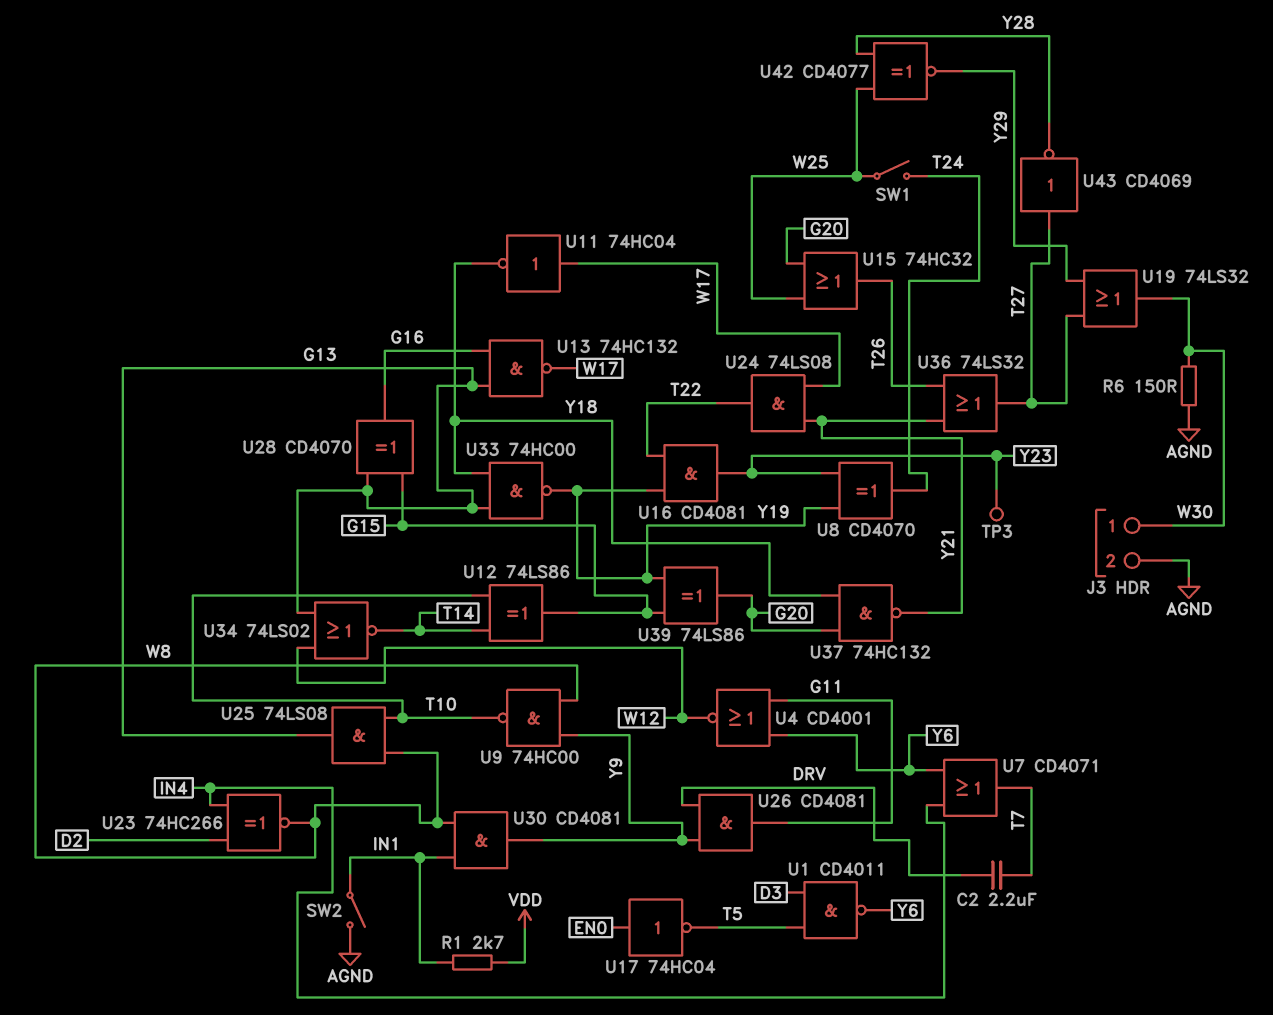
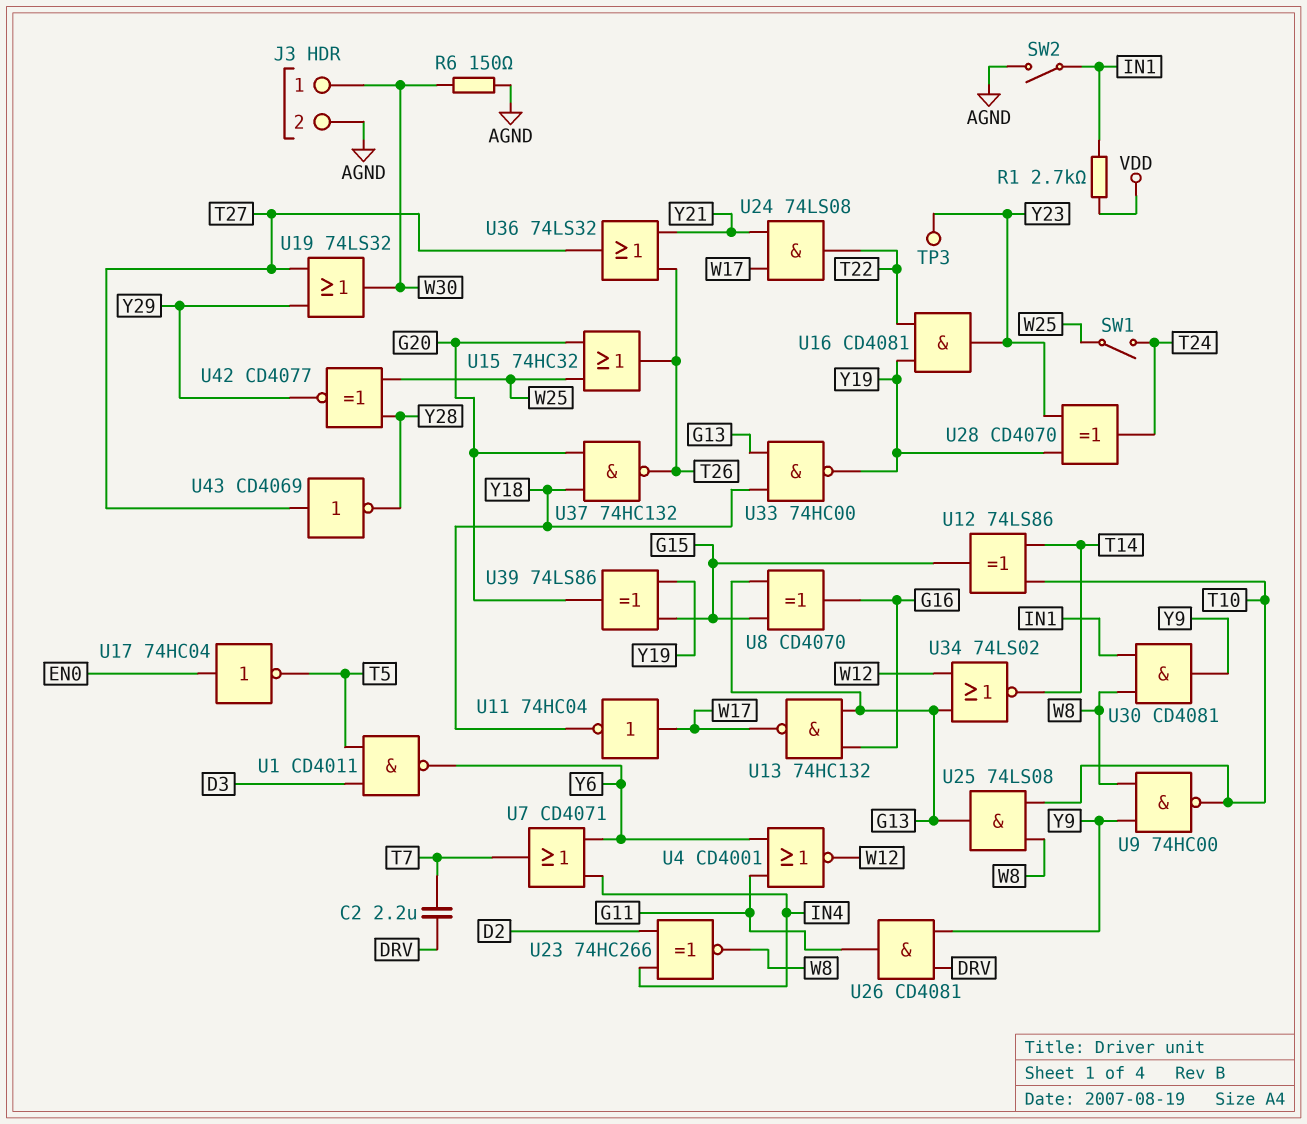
U8: XOR CD4070 (in Y19, in Y23, out T24) -> XOR CD4070 (in G13, in G15, out G16)
U28: XOR CD4070 (in G13, in G15, out G16) -> XOR CD4070 (in Y19, in Y23, out T24)
U37: NAND 74HC132 (in G20, in Y18, out Y21) -> NAND 74HC132 (in G20, in Y18, out T26)

